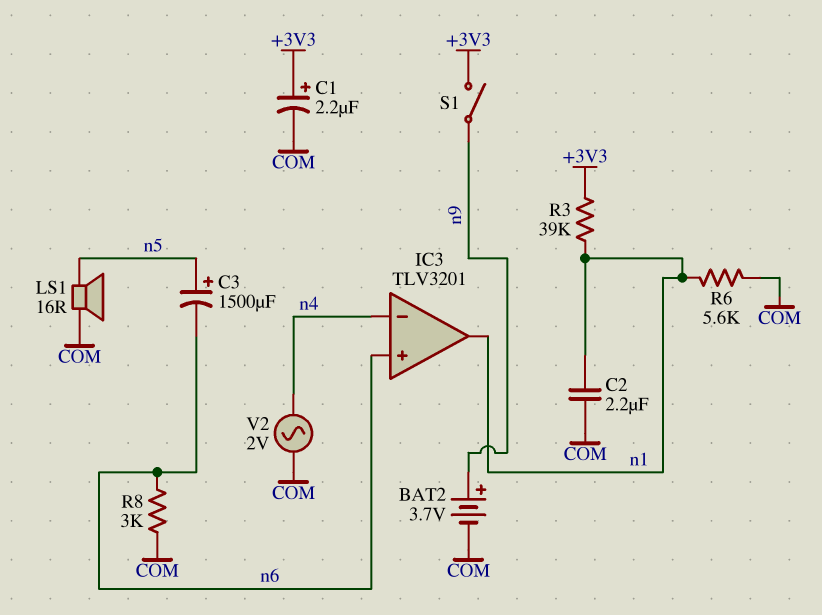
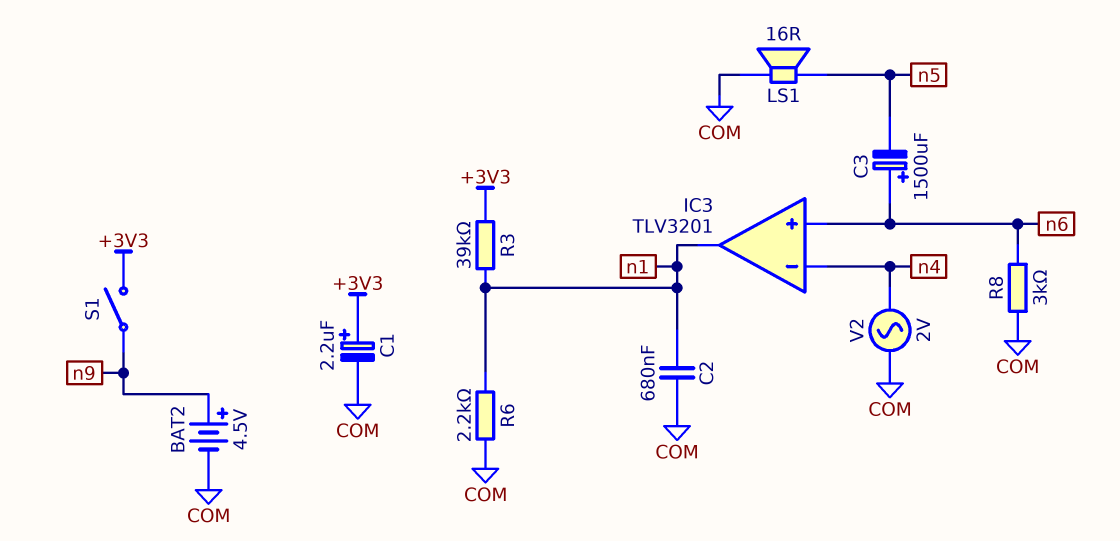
BAT2: 3.7V (plus n9, minus COM) -> 4.5V (plus n9, minus COM)
C2: 2.2uF (COM, n1) -> 680nF (COM, n1)
C3: 1500uF (plus n5, minus n6) -> 1500uF (plus n6, minus n5)
R6: 5.6k (COM, n1) -> 2.2k (COM, n1)

